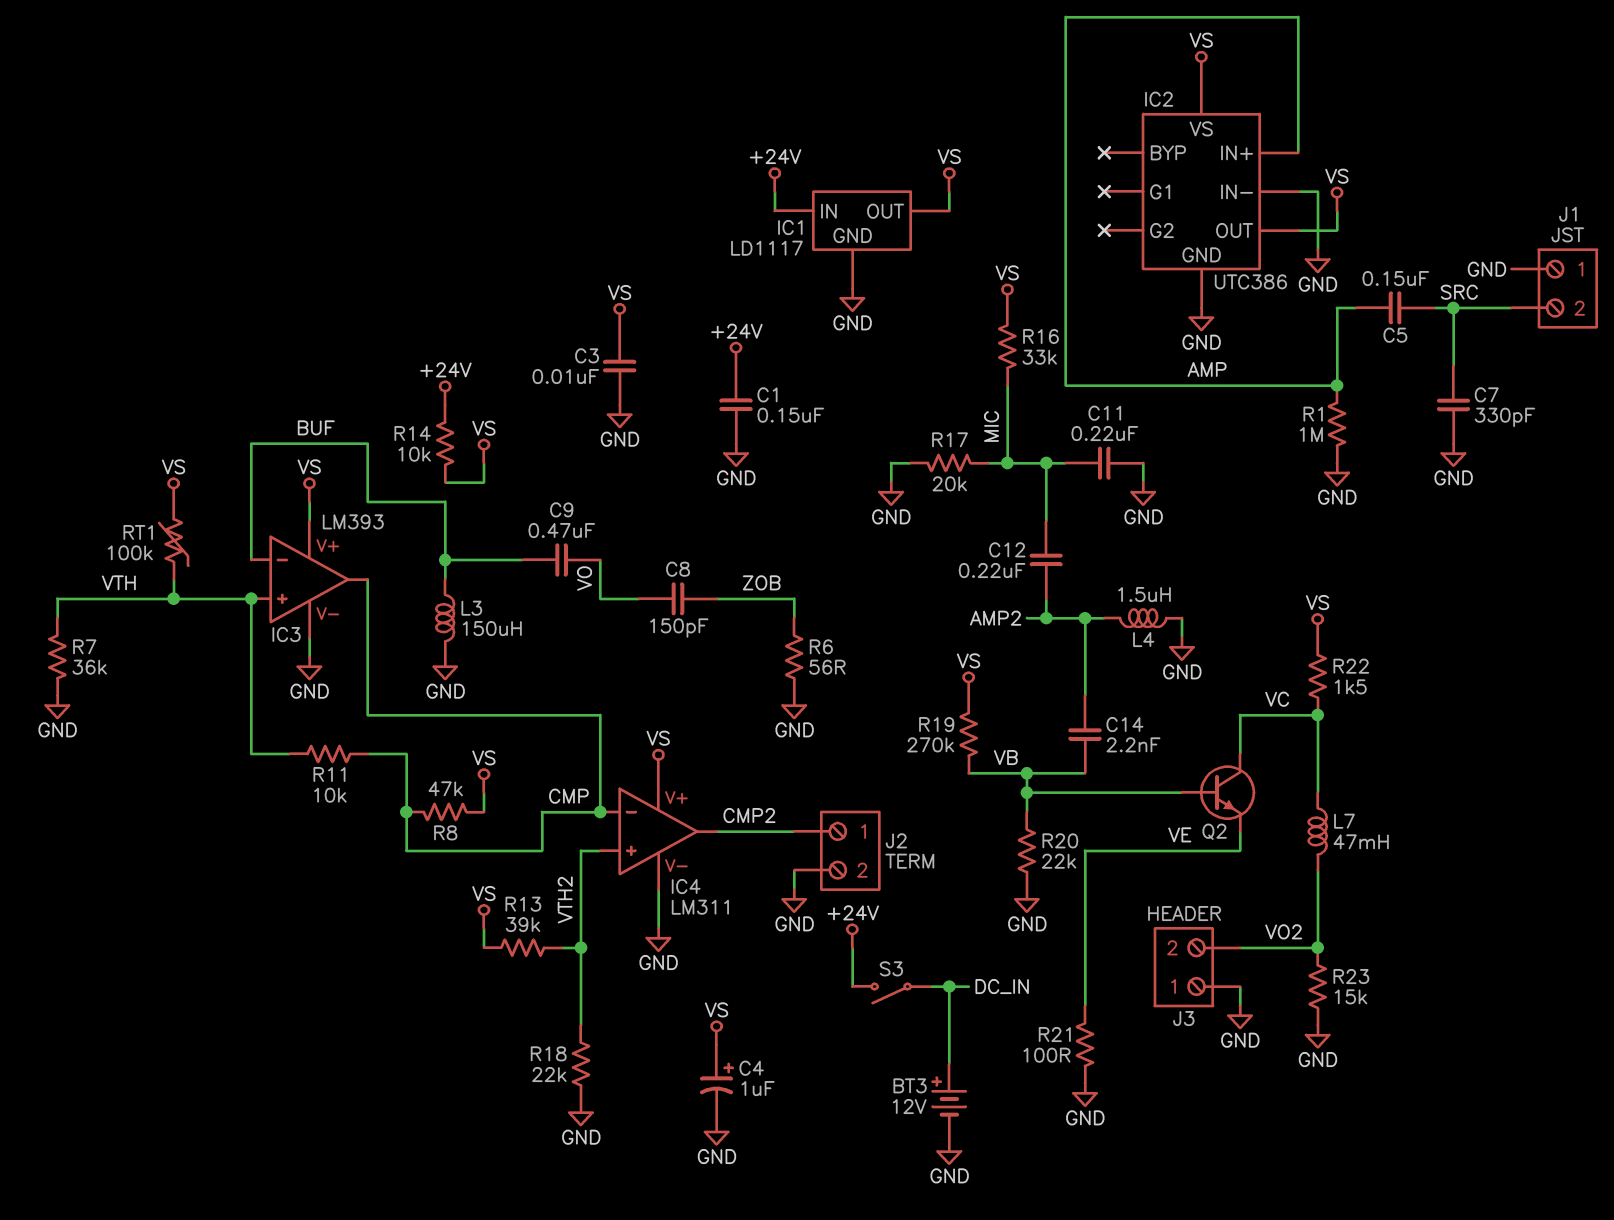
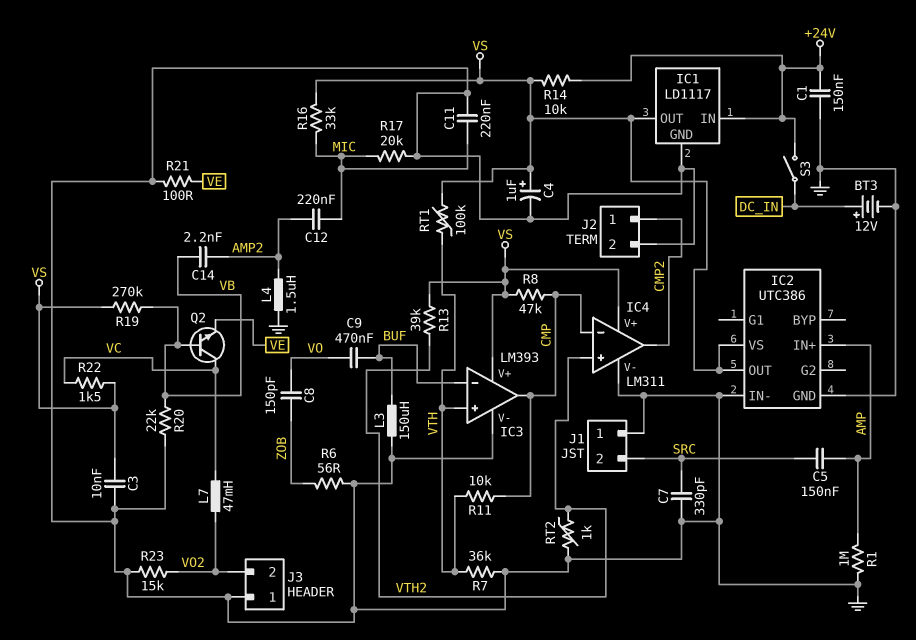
R18: 22k (GND, VTH2) -> none
RT2: none -> 1k (GND, VTH2)

